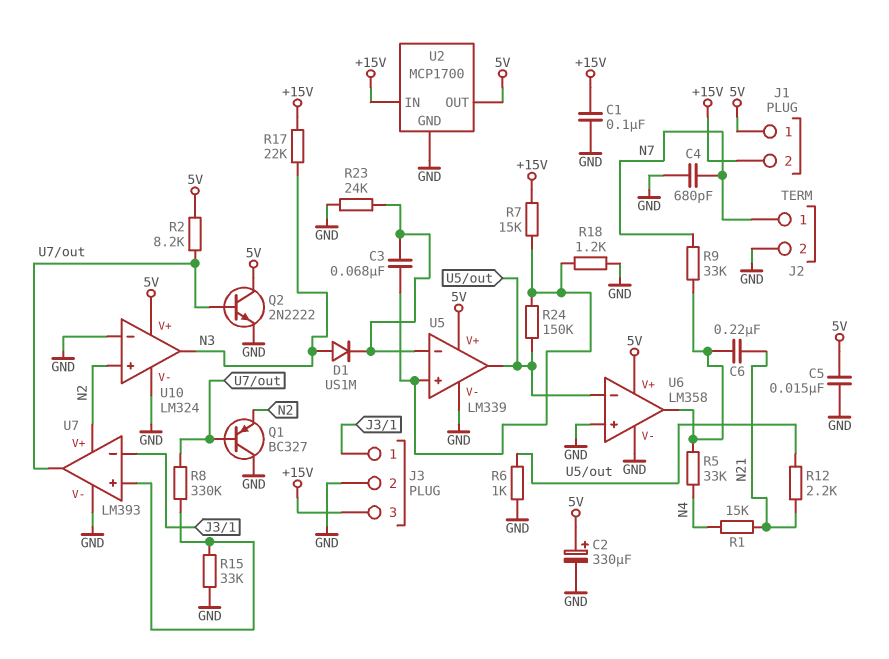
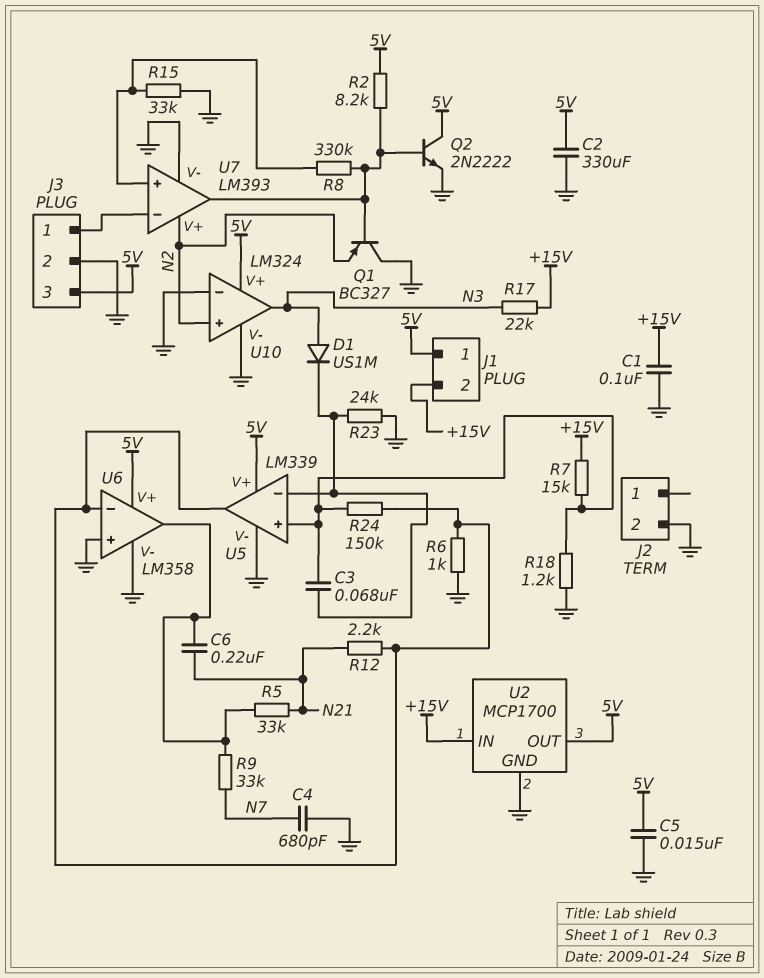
C2: 330uF (plus 5V, minus GND) -> 330uF (5V, GND)
J2 pin 1: N7 -> none
J3 pin 3: +15V -> 5V
R1: 15k (N4, N21) -> none
R5: 33k (N4, U6/out) -> 33k (N21, U6/out)

